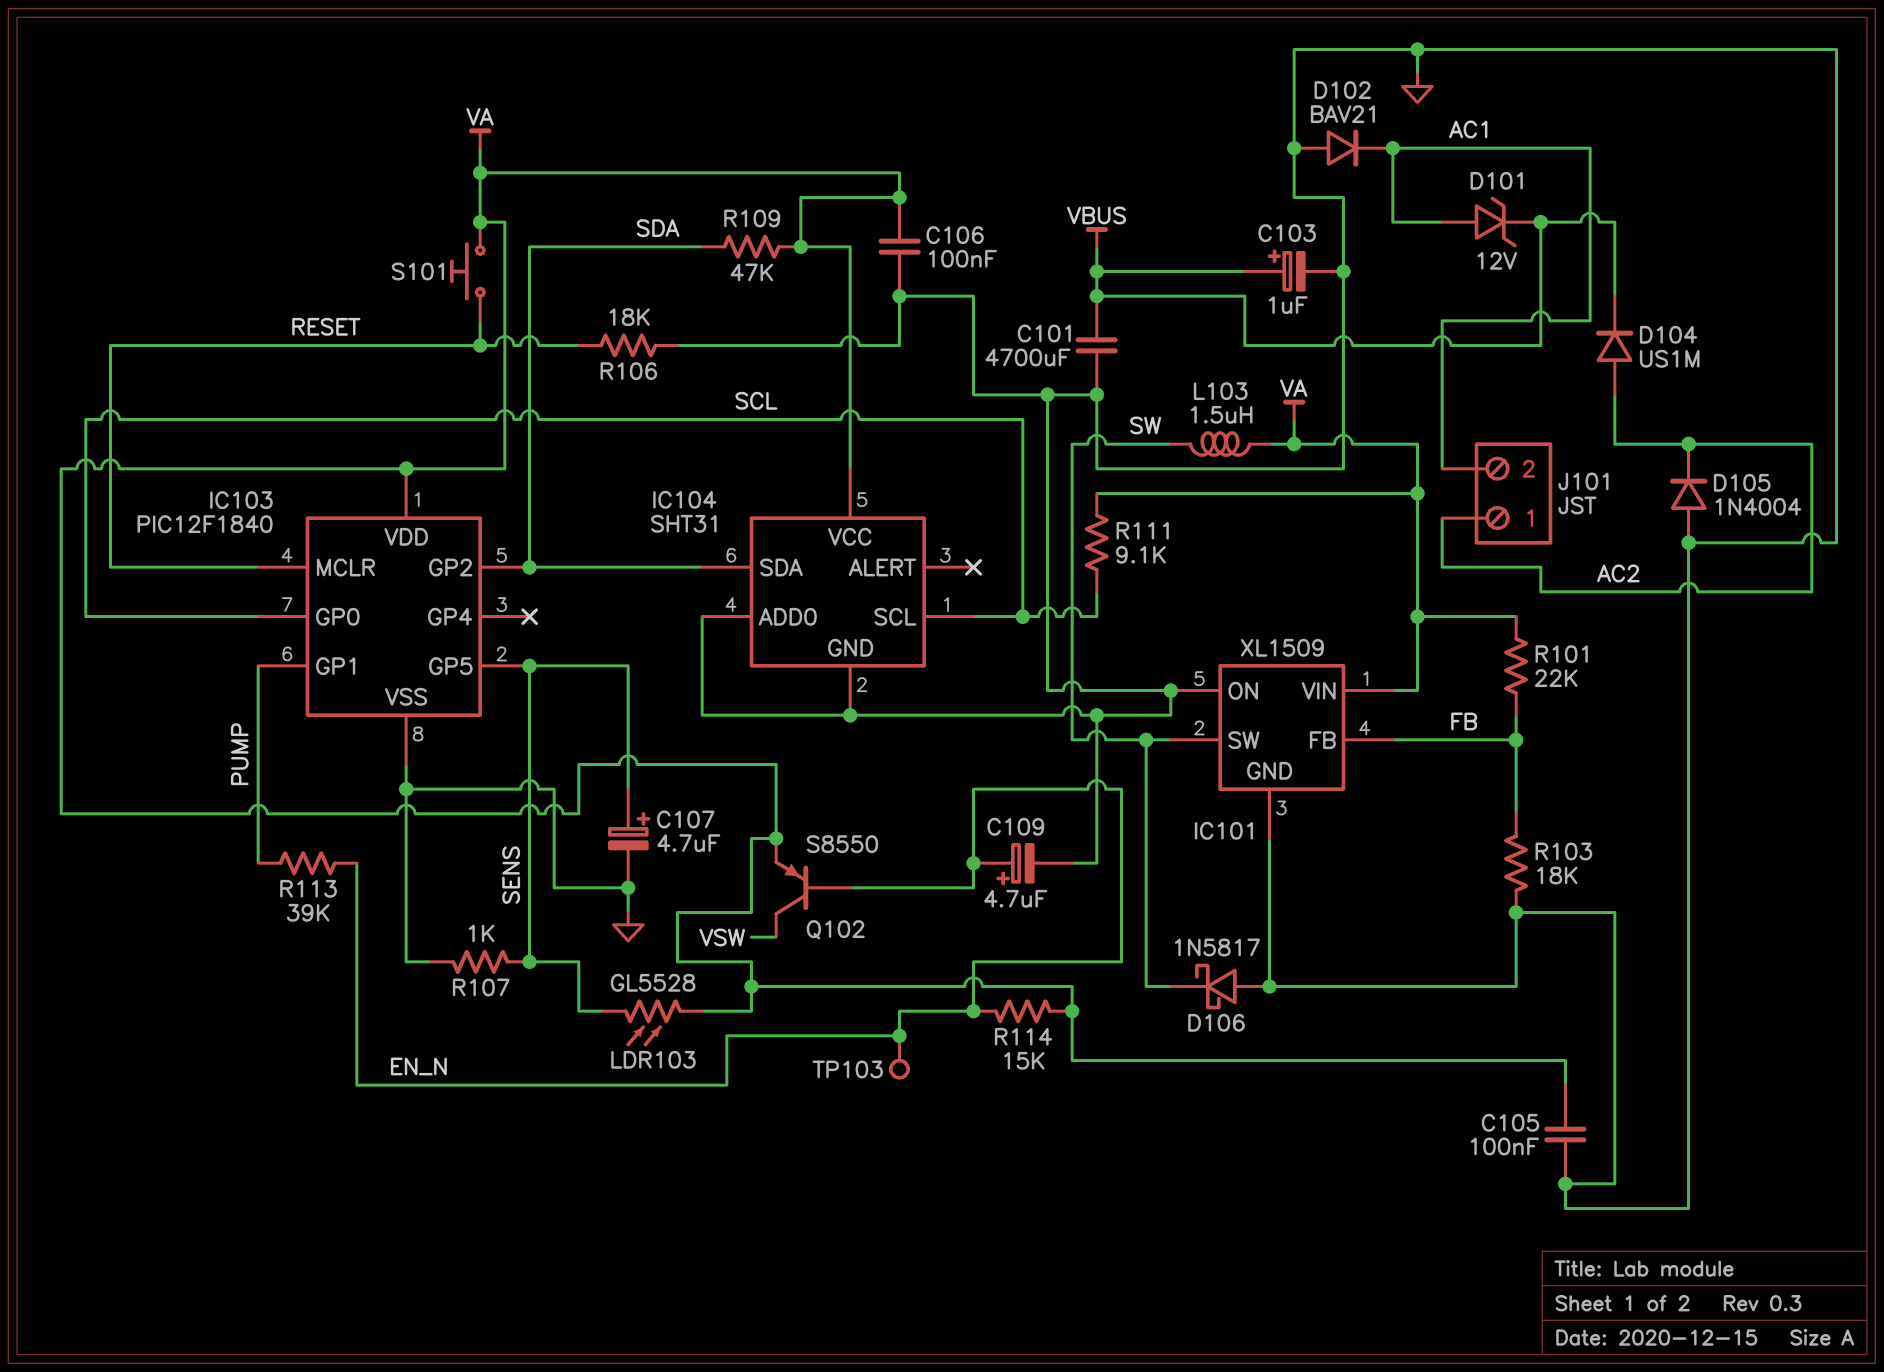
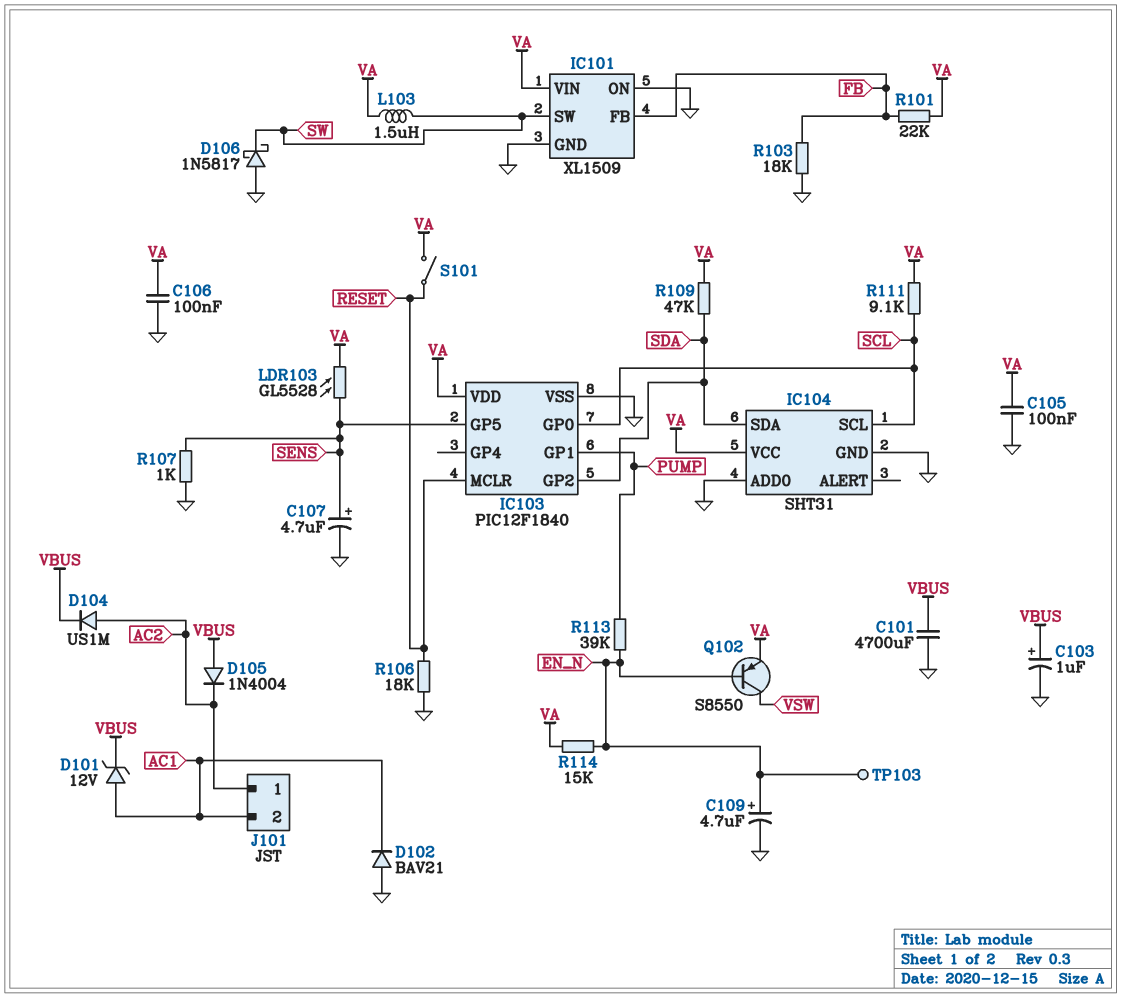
D105: diode 1N4004 (A GND, K AC2) -> diode 1N4004 (A VBUS, K AC2)
S101: button (RESET, VA) -> switch (RESET, VA)

